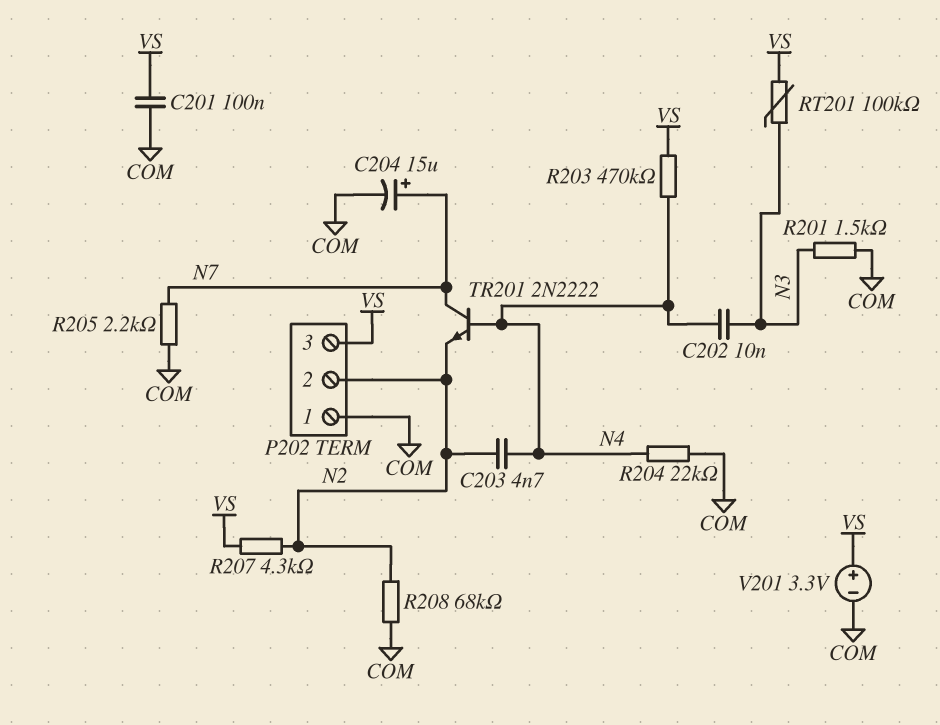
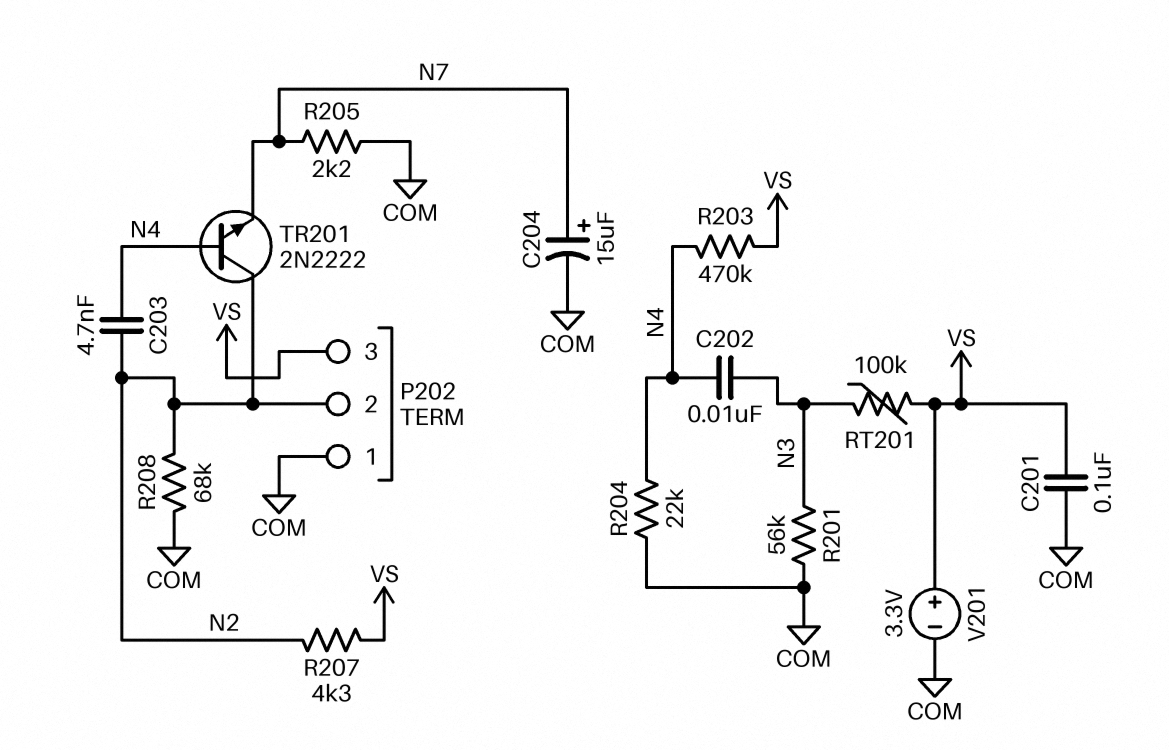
R201: 1.5k (COM, N3) -> 56k (COM, N3)
TR201: NPN 2N2222 (B N4, C N7, E N2) -> NPN 2N2222 (B N4, C N2, E N7)

